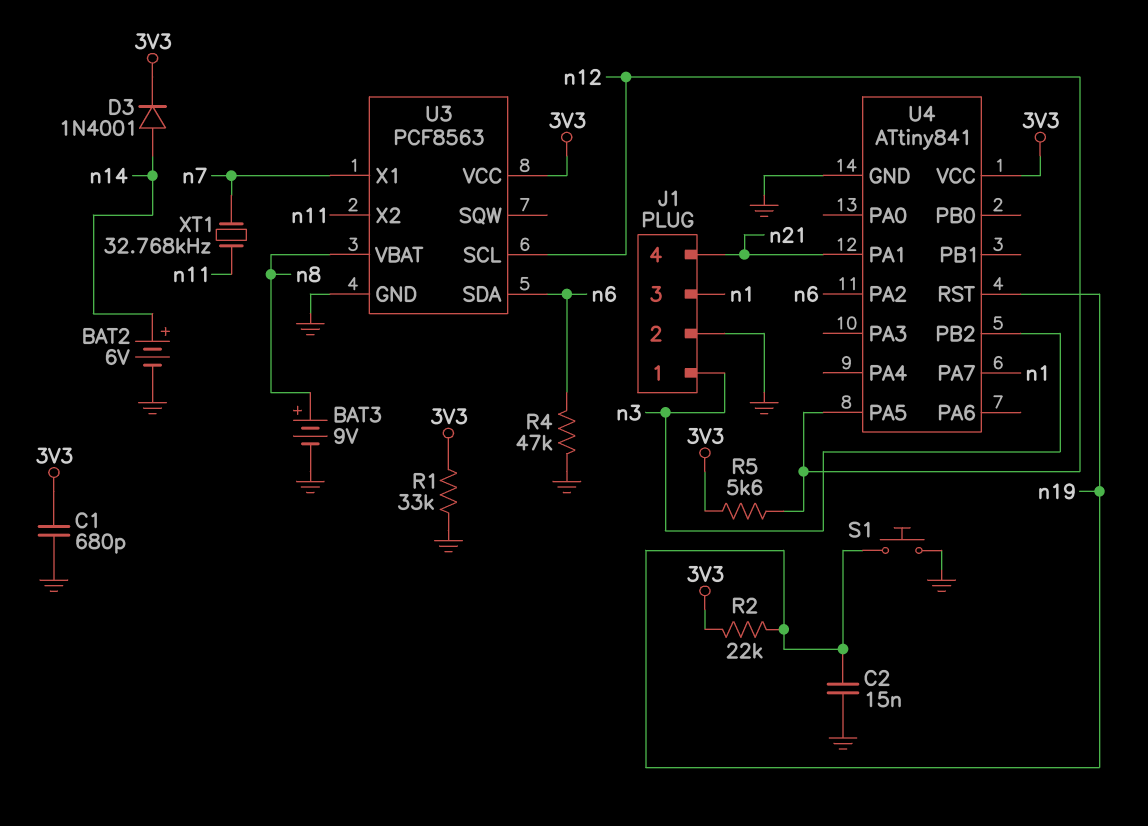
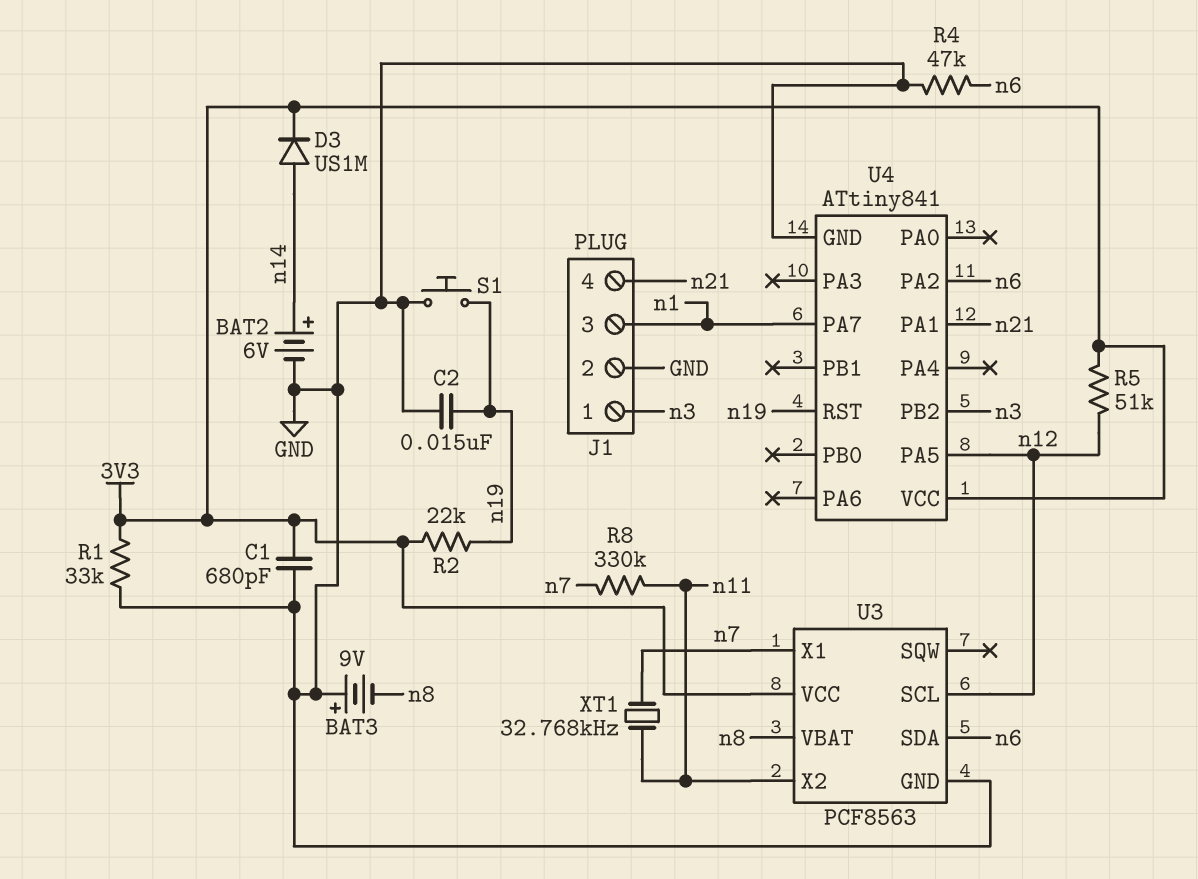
BAT3: 9V (plus n8, minus GND) -> 9V (plus GND, minus n8)
D3: diode 1N4001 (A n14, K 3V3) -> diode US1M (A n14, K 3V3)
R5: 5.6k (3V3, n12) -> 51k (3V3, n12)
R8: none -> 330k (n7, n11)

